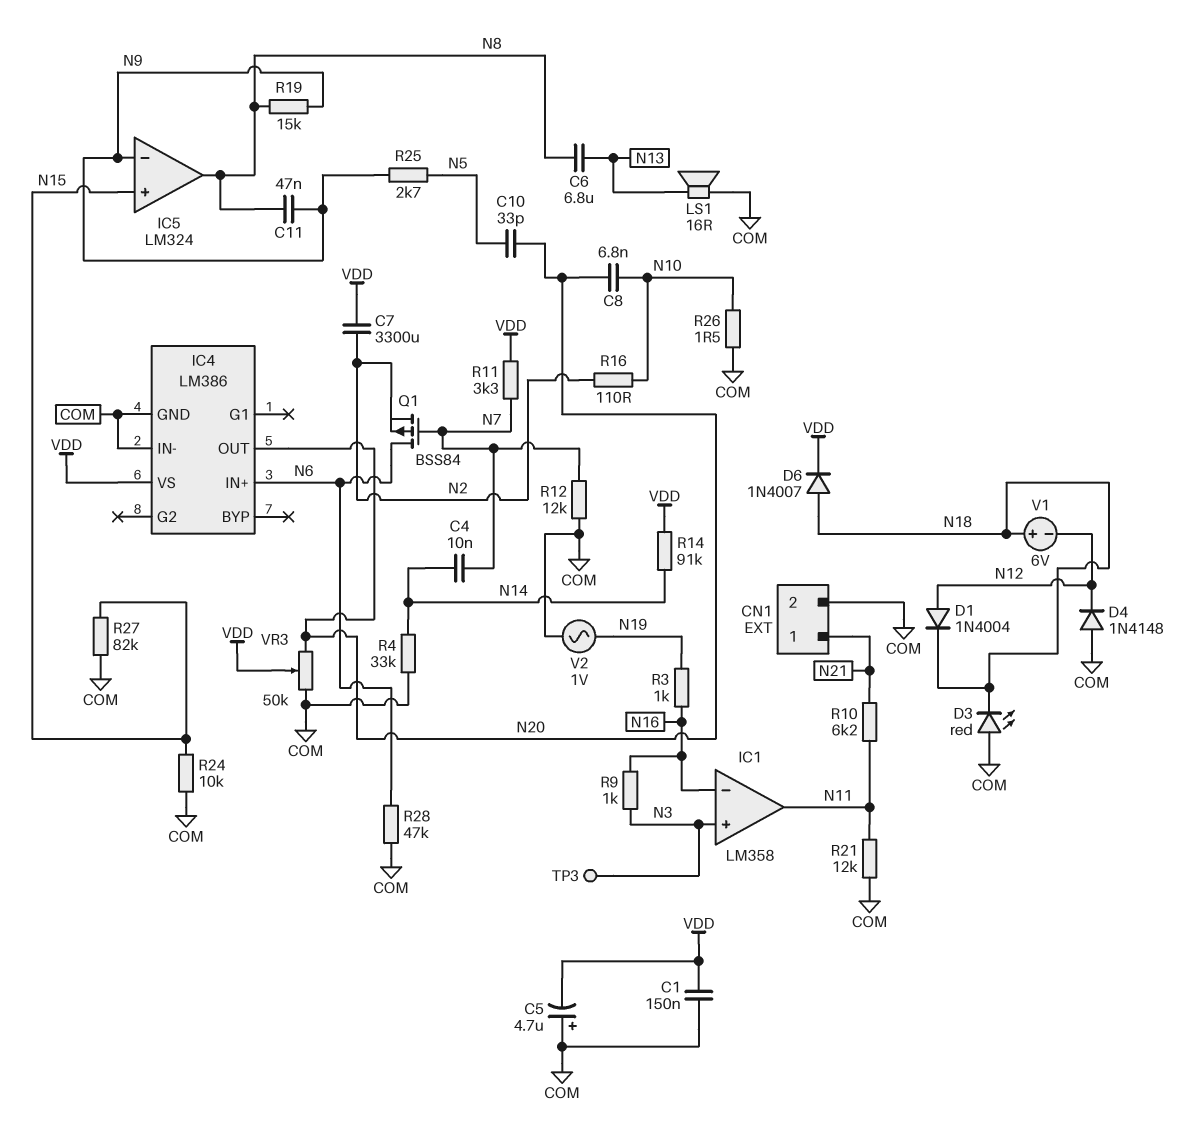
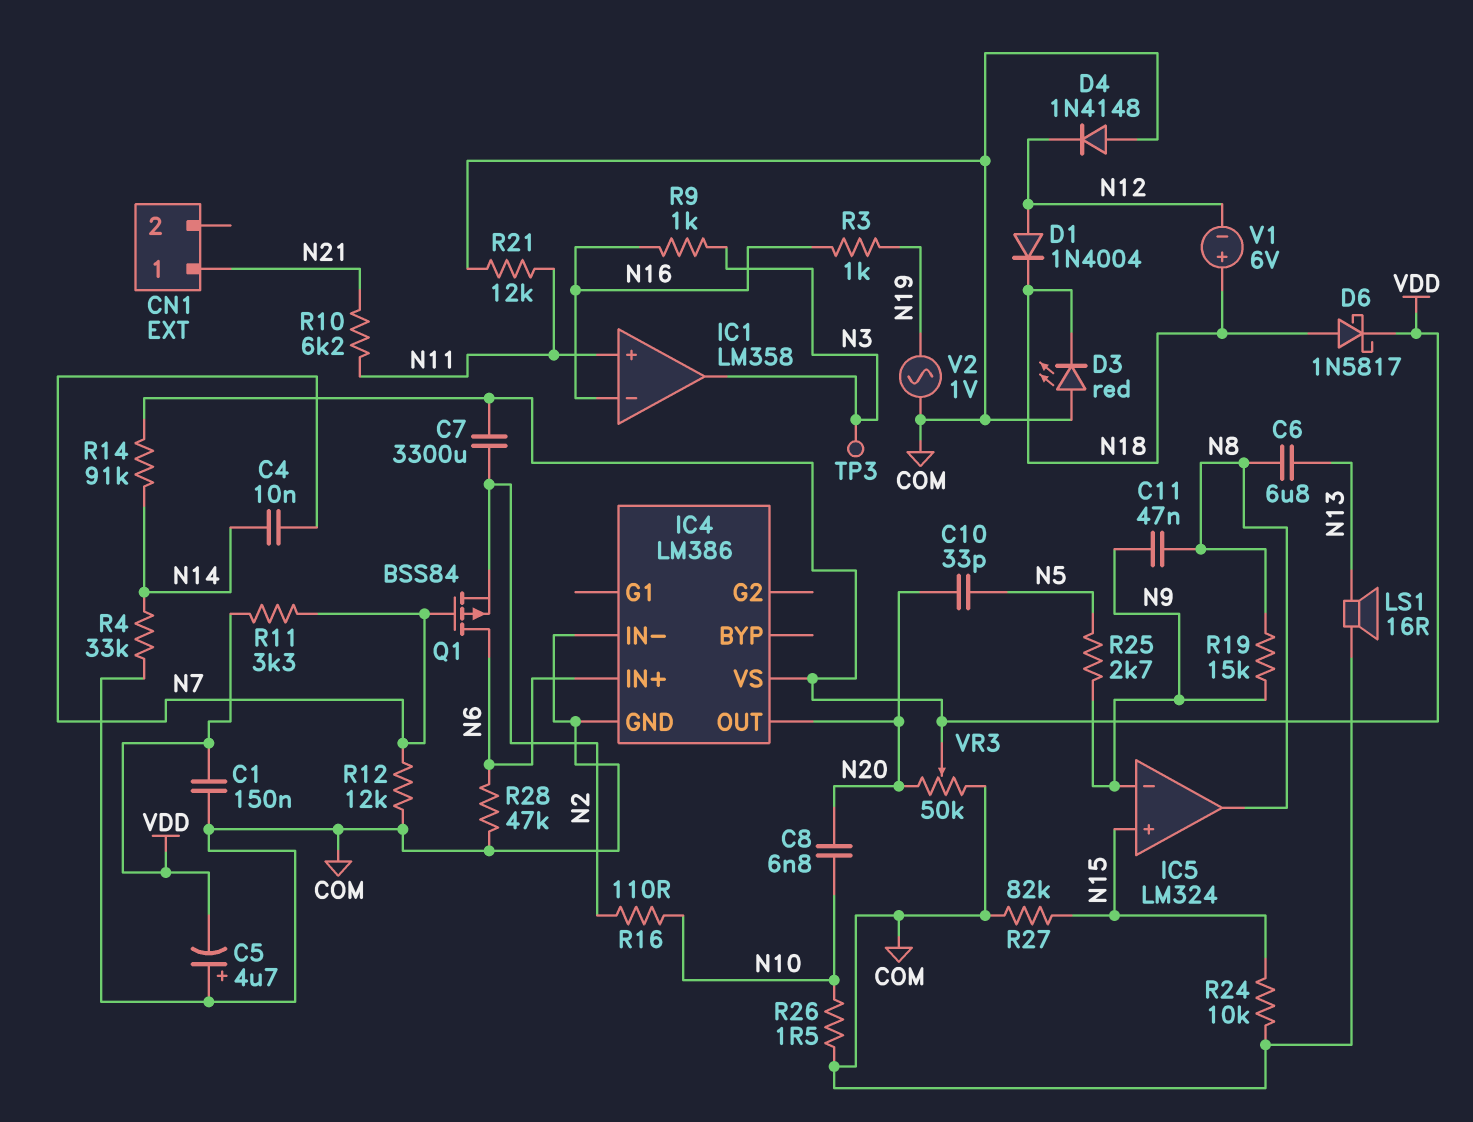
CN1 pin 2: COM -> none
D6: diode 1N4007 (A N18, K VDD) -> schottky 1N5817 (A N18, K VDD)
IC1 pin in+: N3 -> N11
IC1 pin out: N11 -> N3

